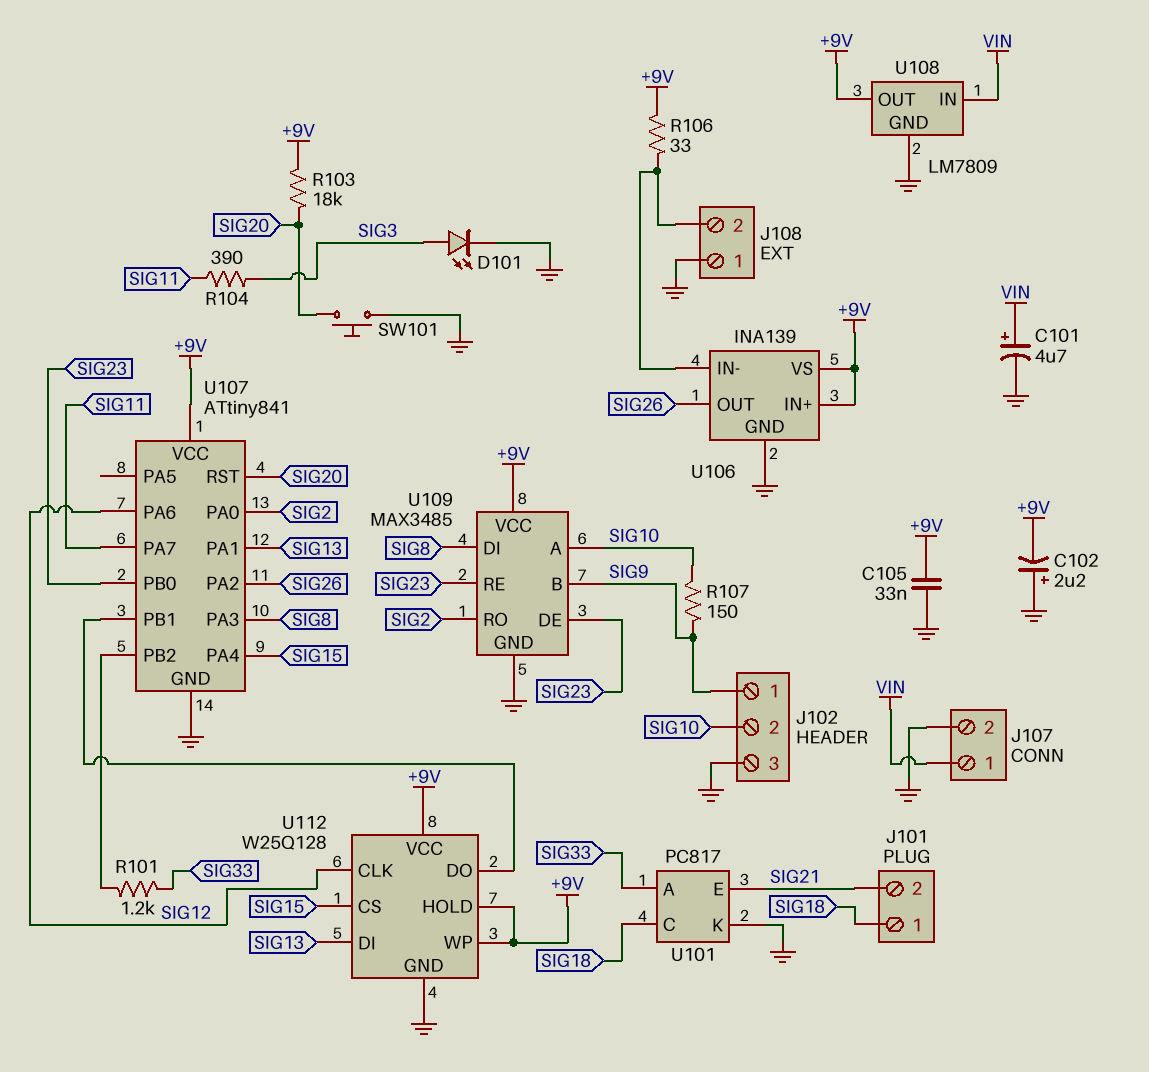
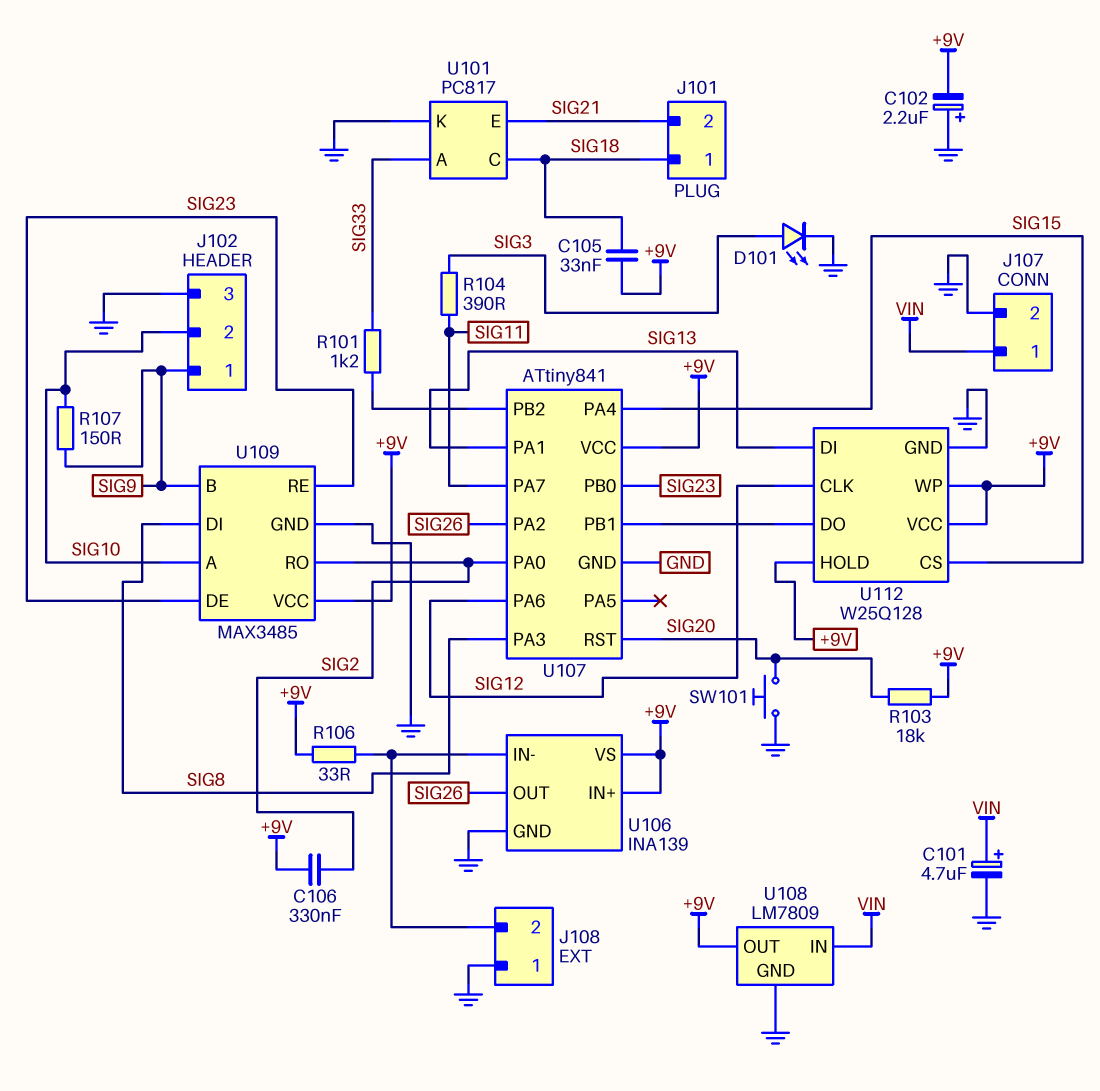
C105: 33nF (+9V, GND) -> 33nF (+9V, SIG18)
C106: none -> 330nF (+9V, SIG2)

